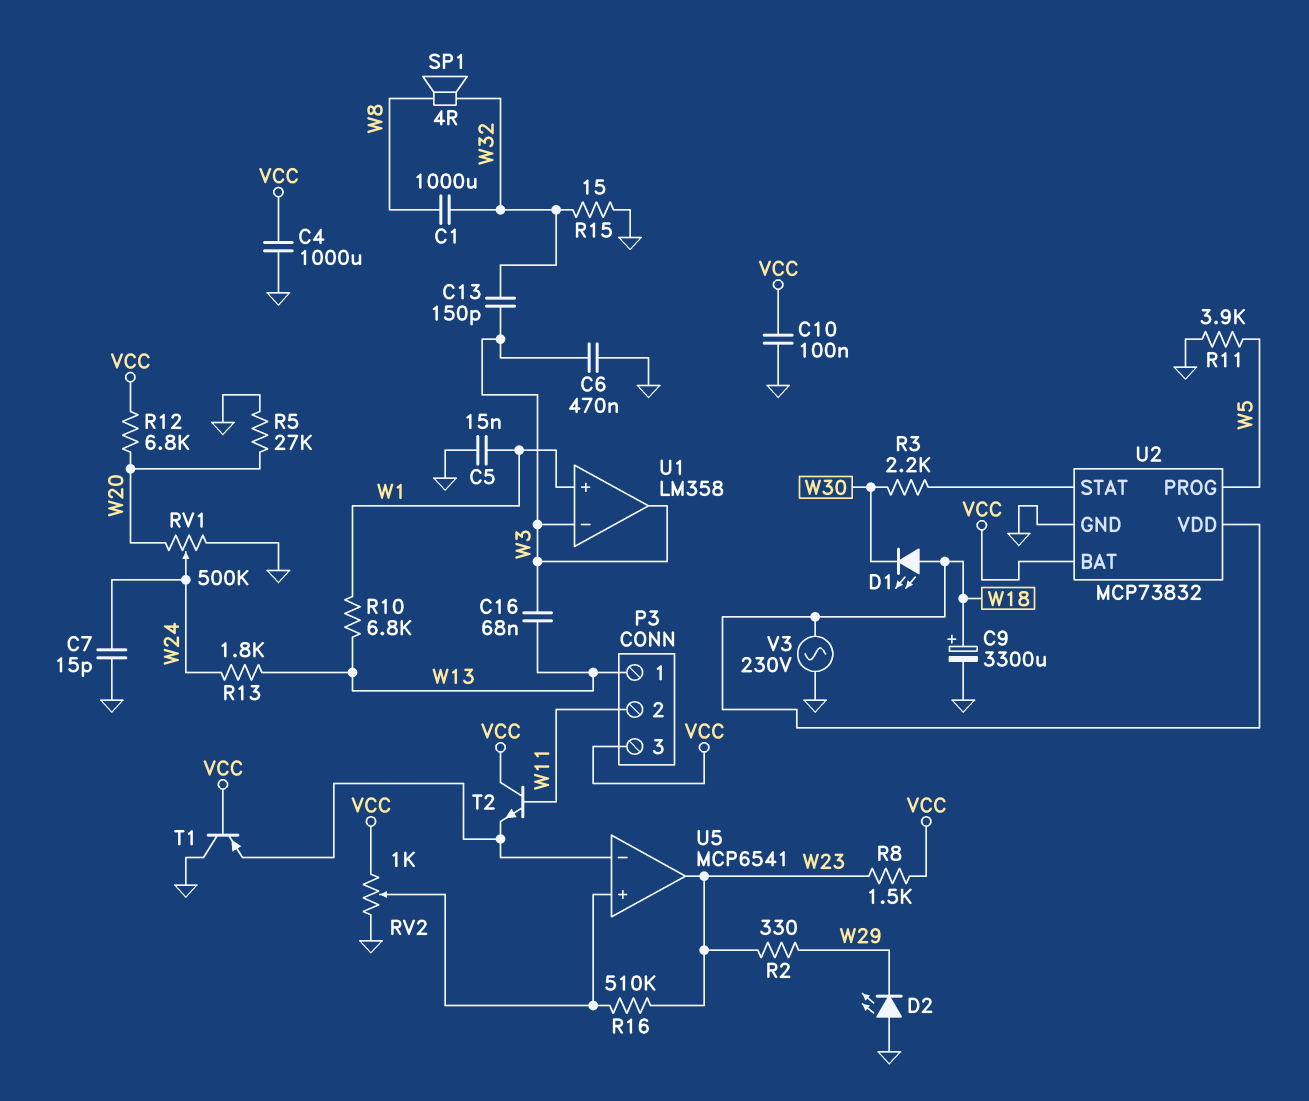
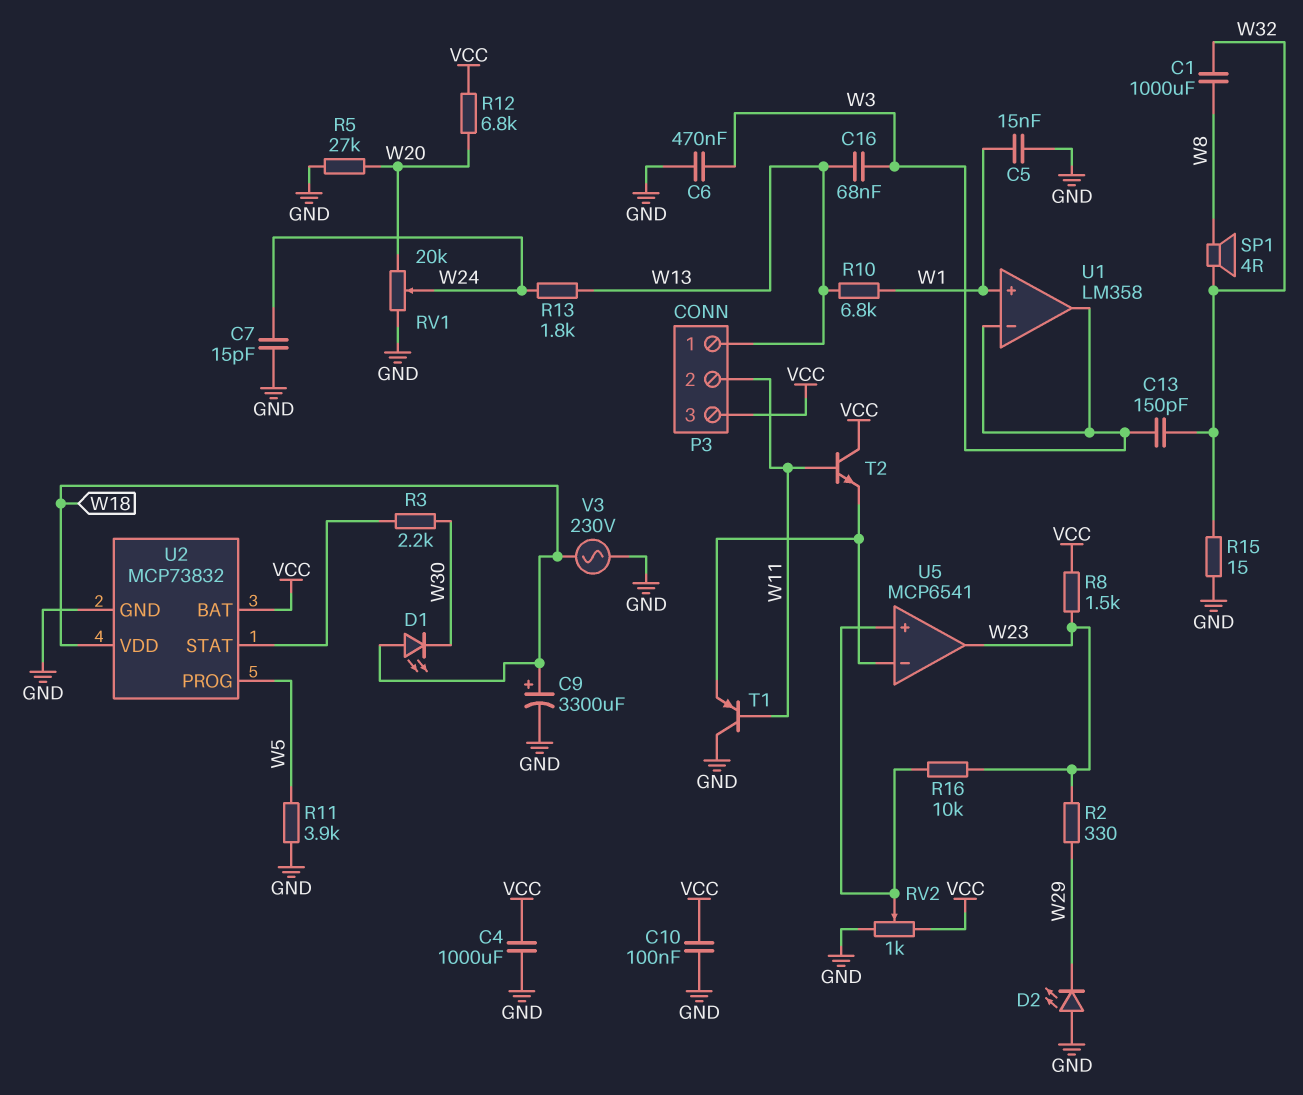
R16: 510k (U5/in+, W23) -> 10k (U5/in+, W23)
RV1: 500k (GND, W20, wiper W24) -> 20k (GND, W20, wiper W24)
T1: PNP (B VCC, C GND, E U5/in-) -> PNP (B W11, C GND, E U5/in-)

